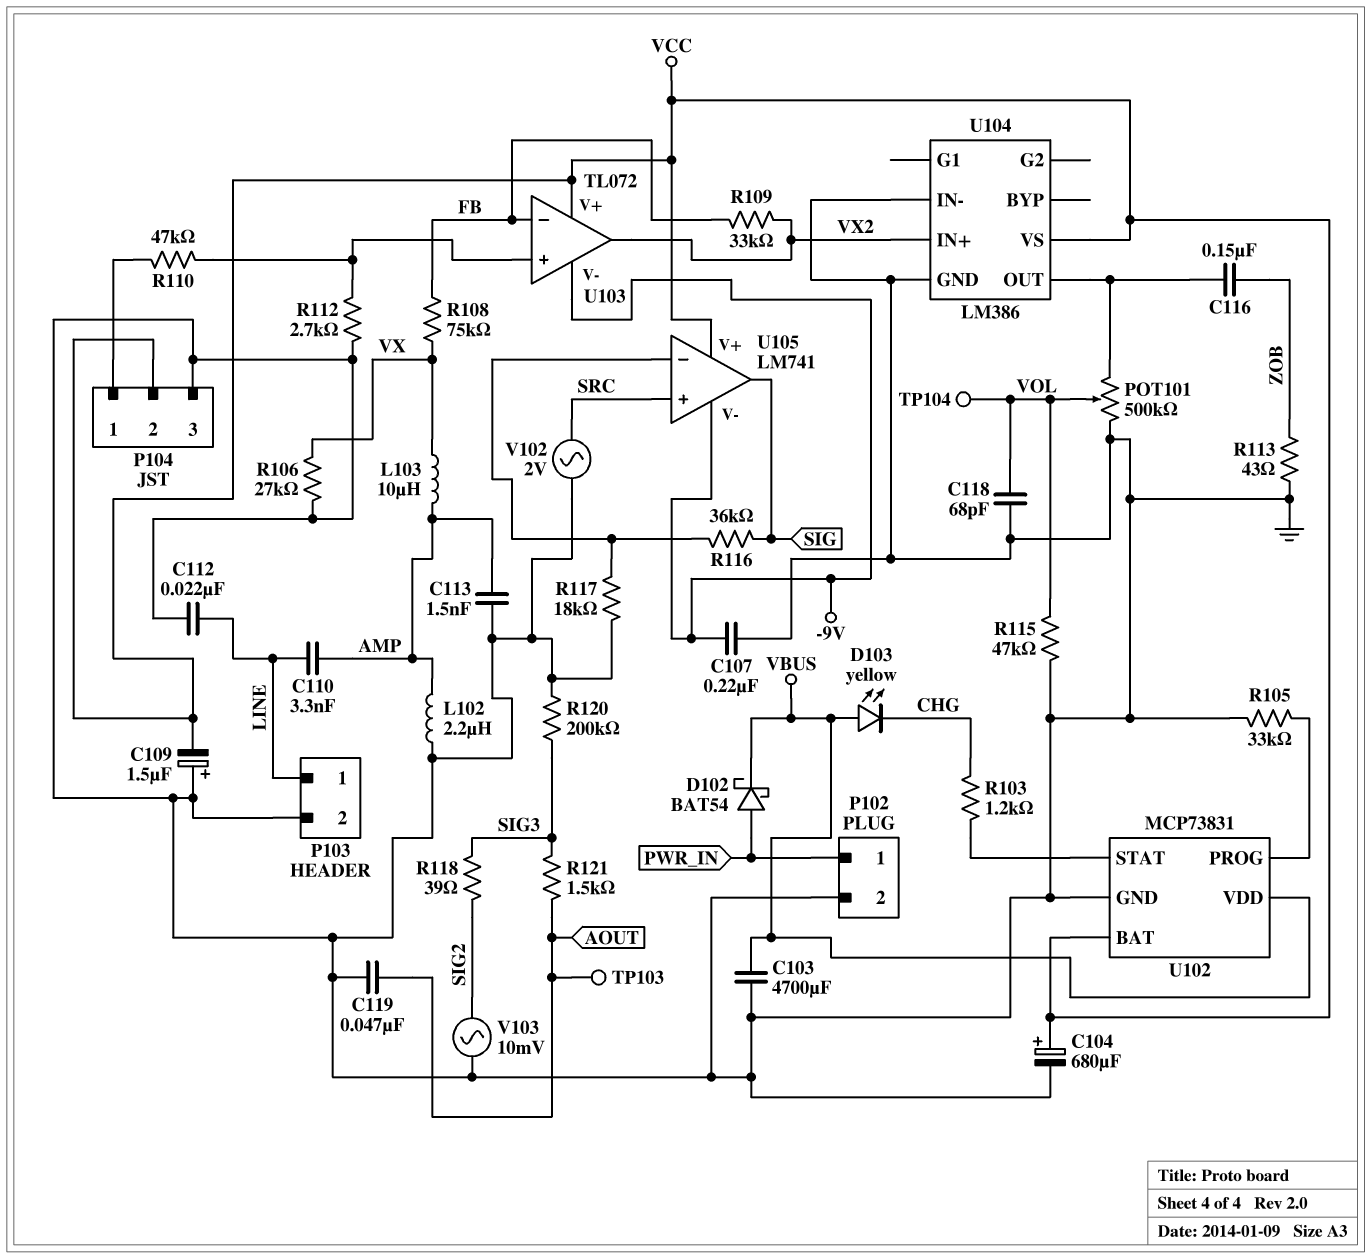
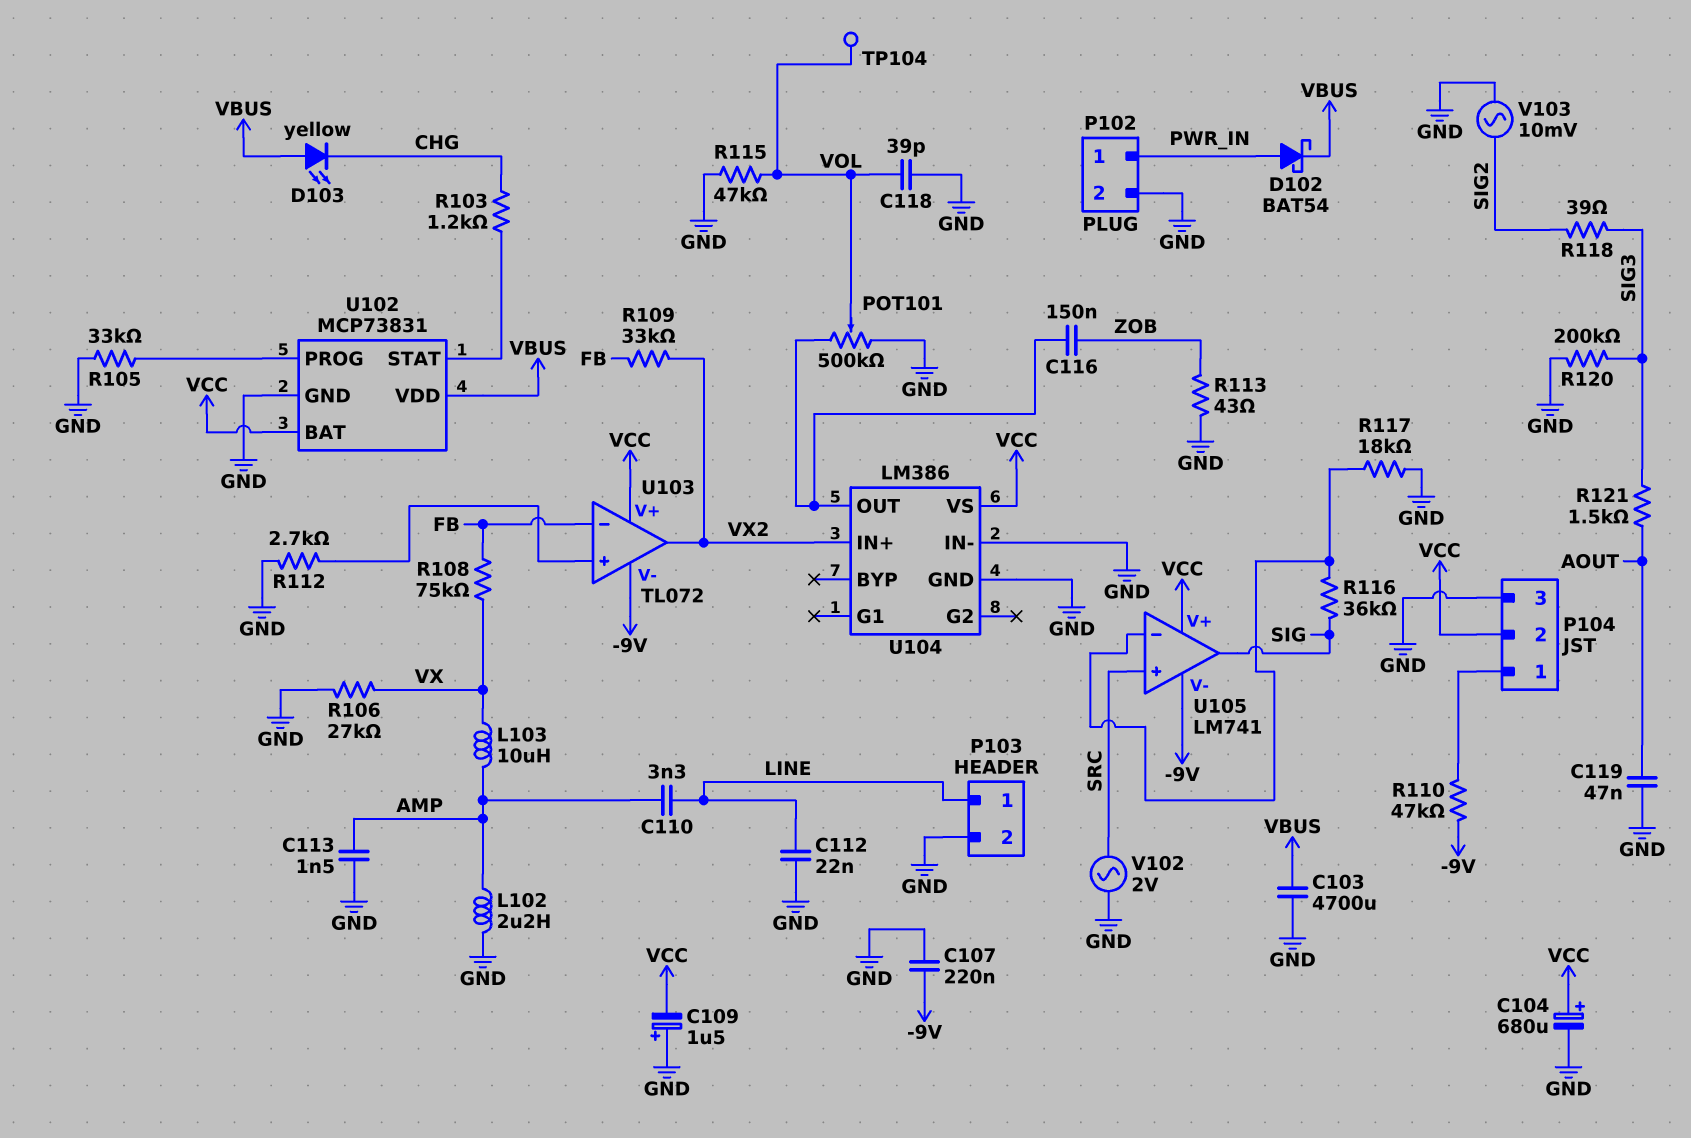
C118: 68pF (GND, VOL) -> 39pF (GND, VOL)
R110: 47k (P104/1, U103/in+) -> 47k (-9V, P104/1)
TP103: test point (AOUT) -> none

